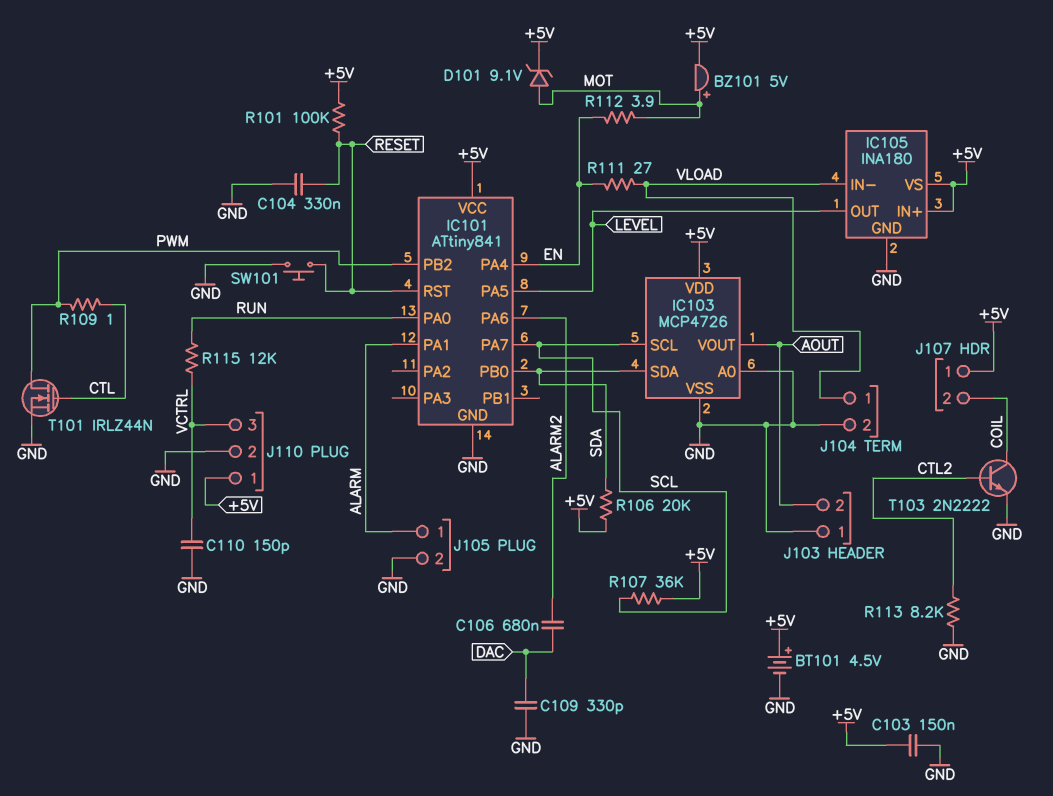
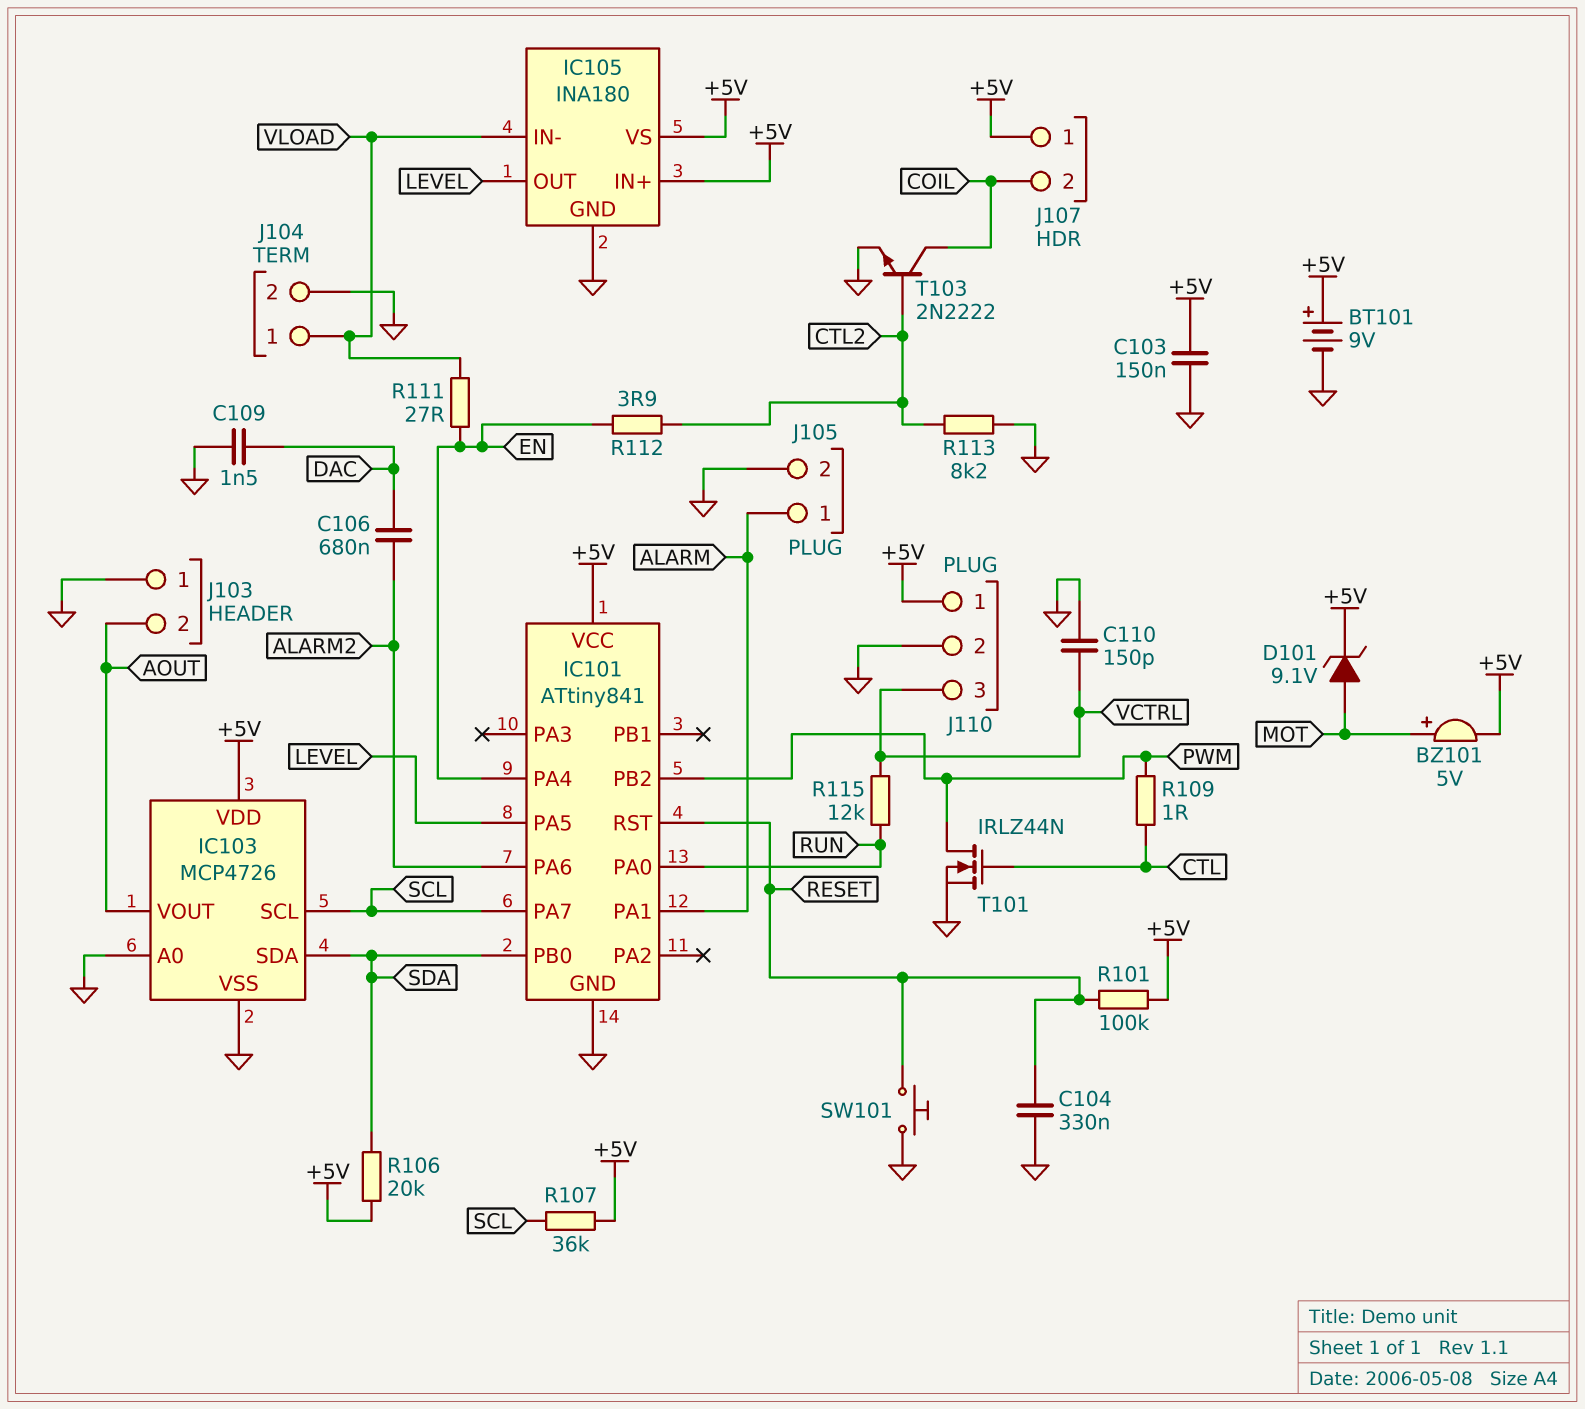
BT101: 4.5V (plus +5V, minus GND) -> 9V (plus +5V, minus GND)
C109: 330pF (DAC, GND) -> 1.5nF (DAC, GND)
R112: 3.9 (EN, MOT) -> 3.9 (CTL2, EN)

